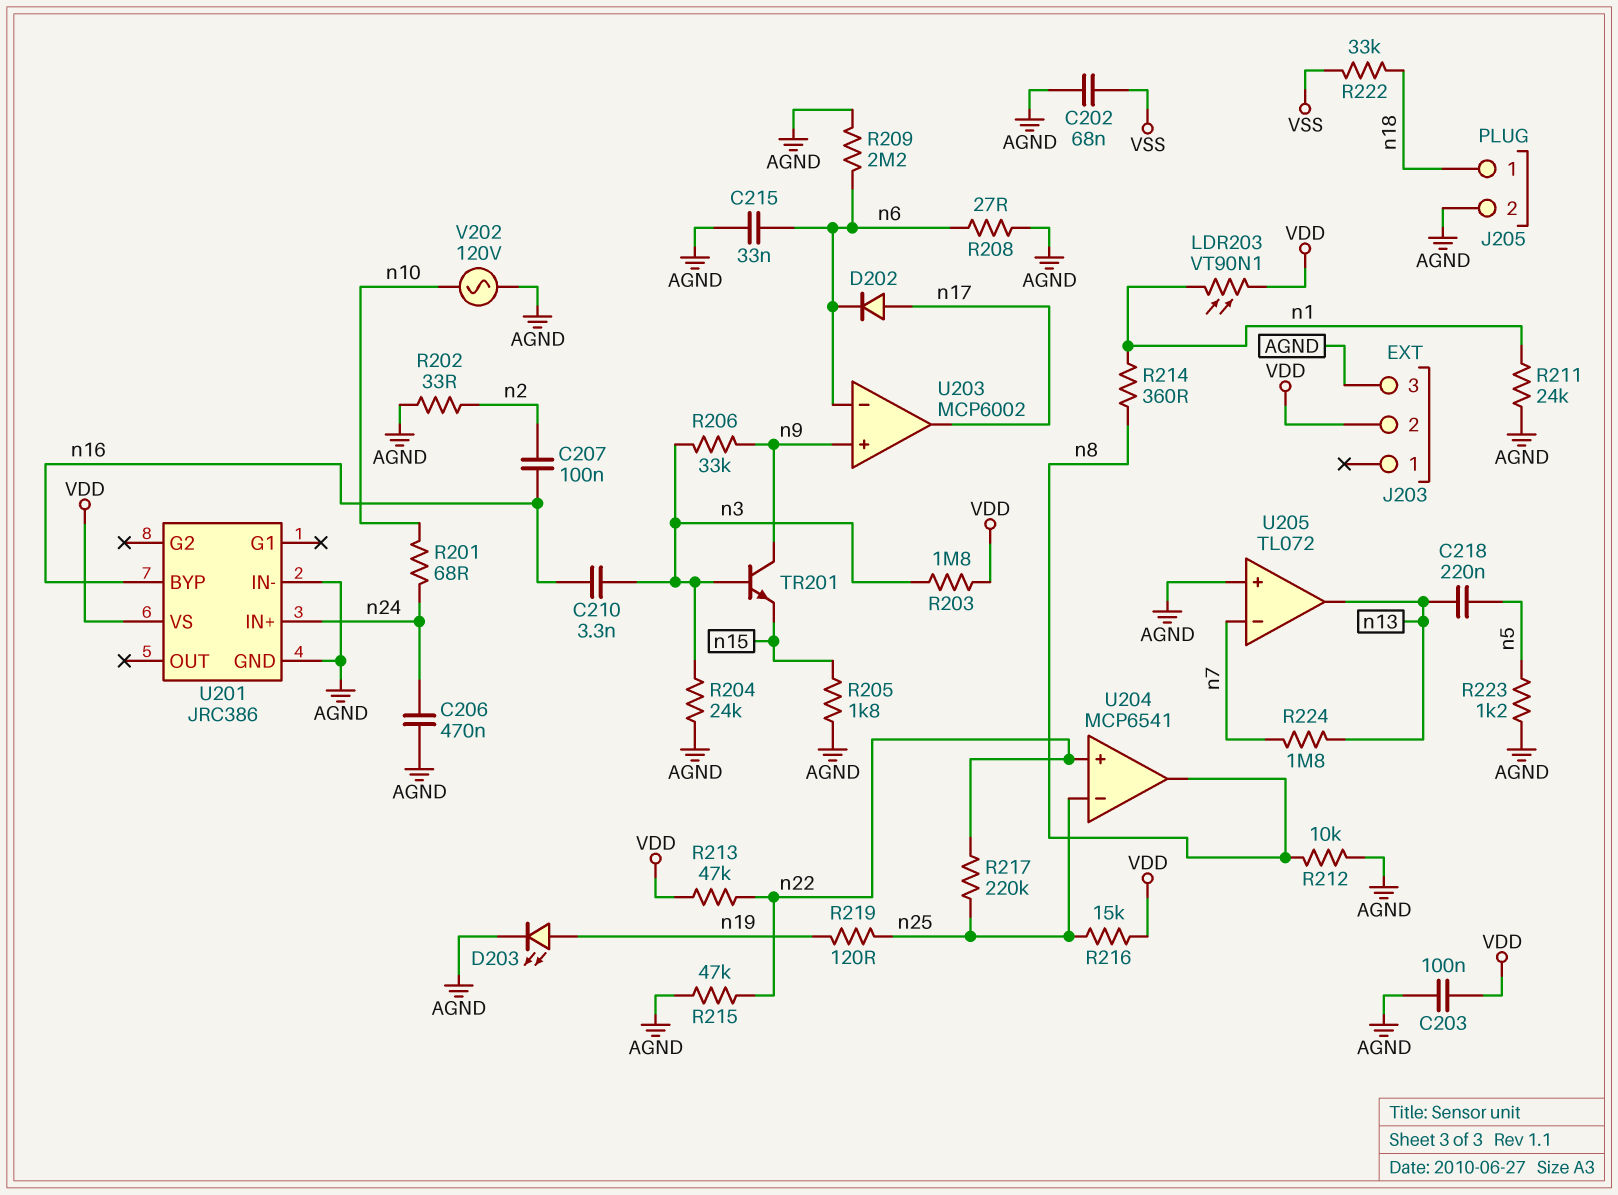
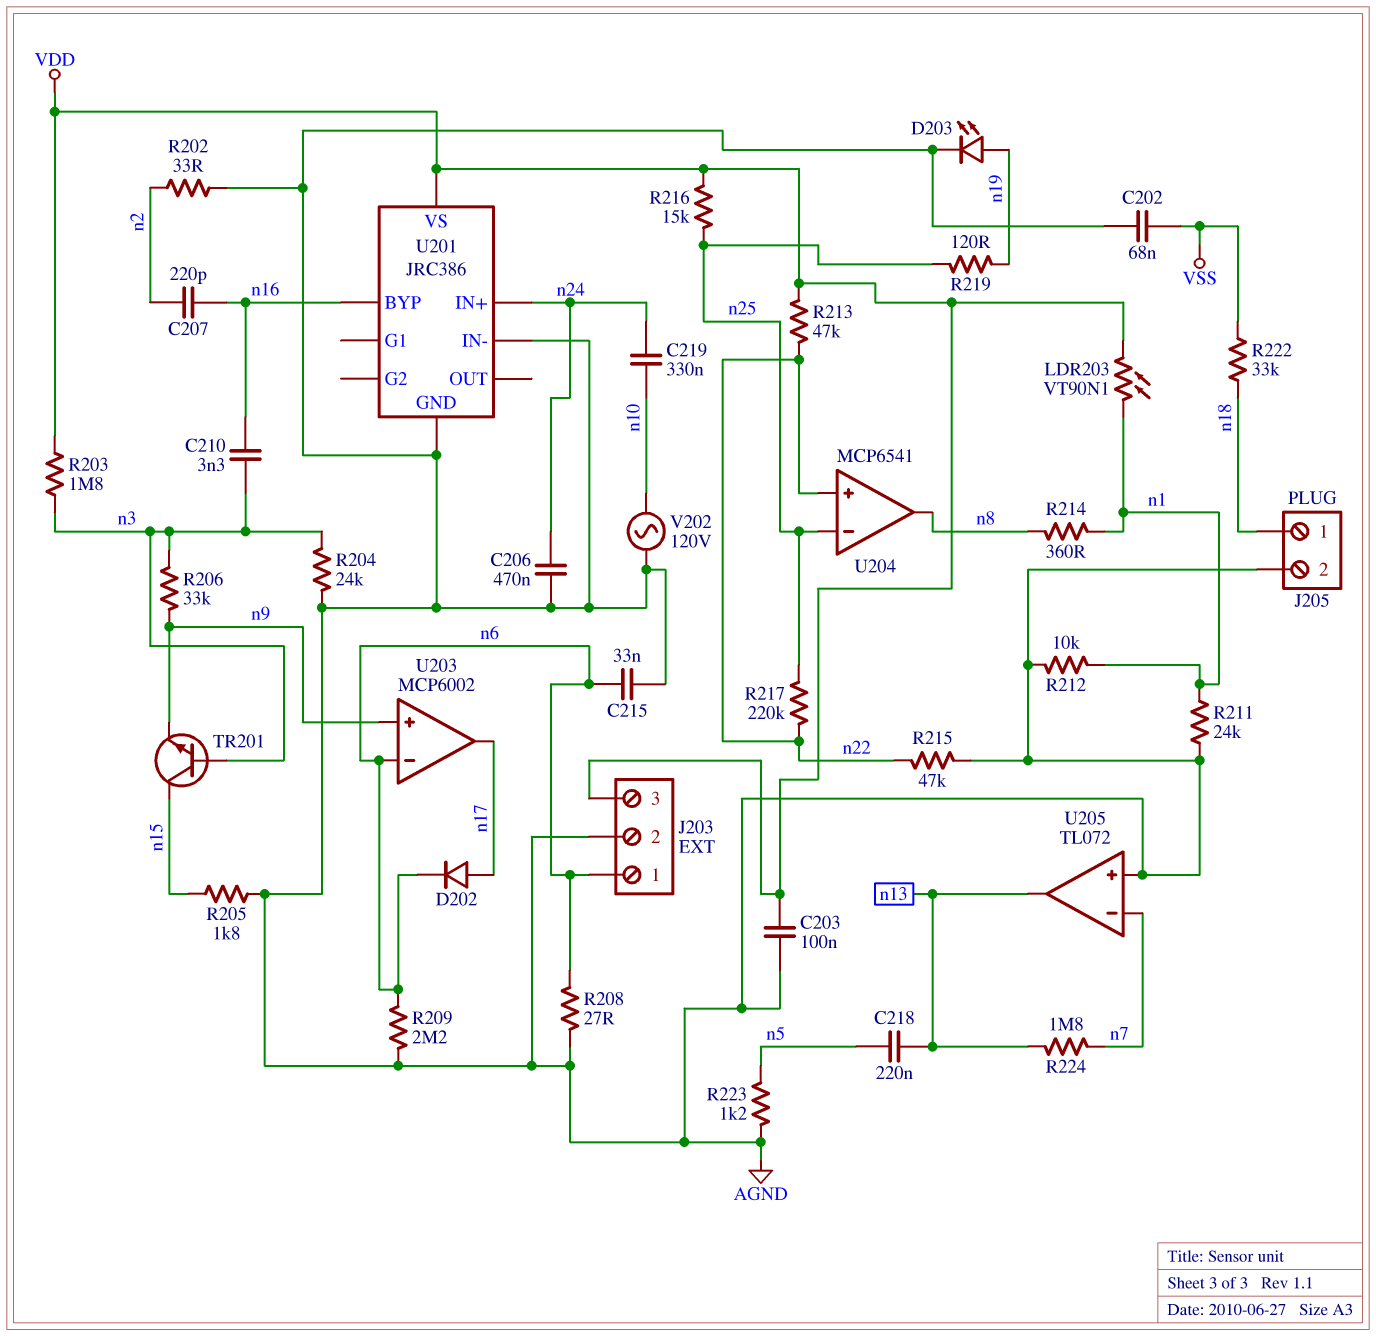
C207: 100nF (n2, n16) -> 220pF (n2, n16)
C219: none -> 330nF (n10, n24)
J203 pin 1: none -> n6
J203 pin 2: VDD -> AGND
J203 pin 3: AGND -> VDD
R201: 68 (n10, n24) -> none
R212: 10k (AGND, n8) -> 10k (AGND, n1)
TR201: NPN (B n3, C n9, E n15) -> NPN (B n3, C n15, E n9)

